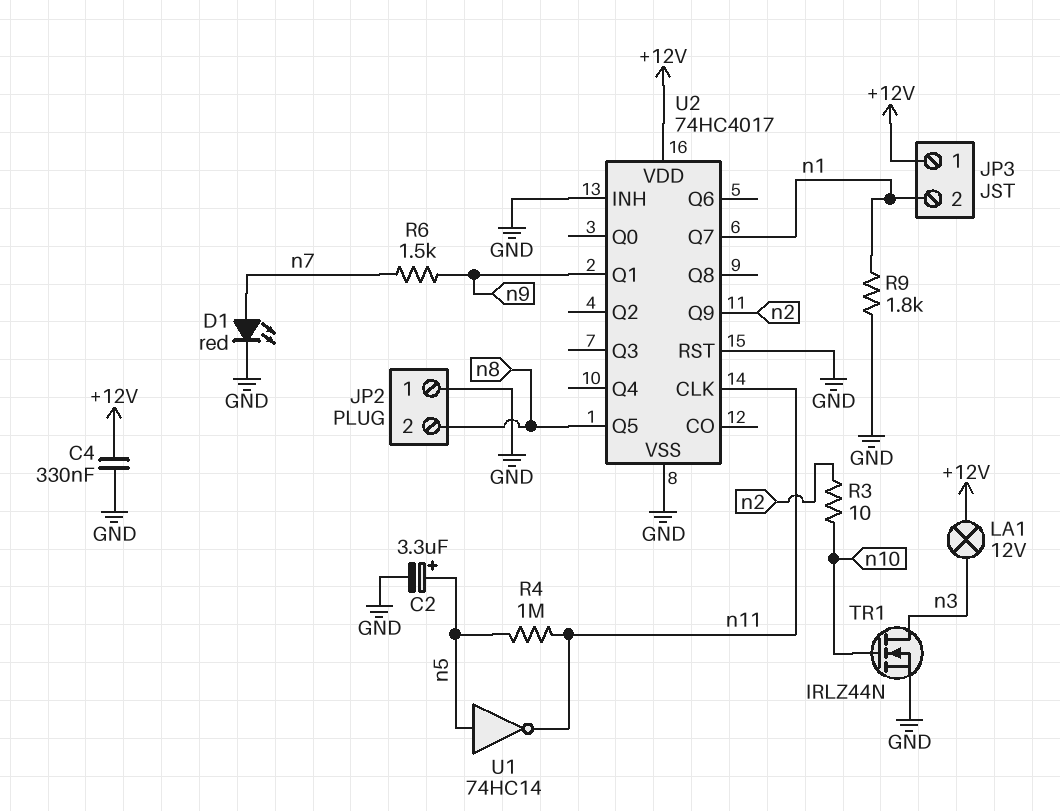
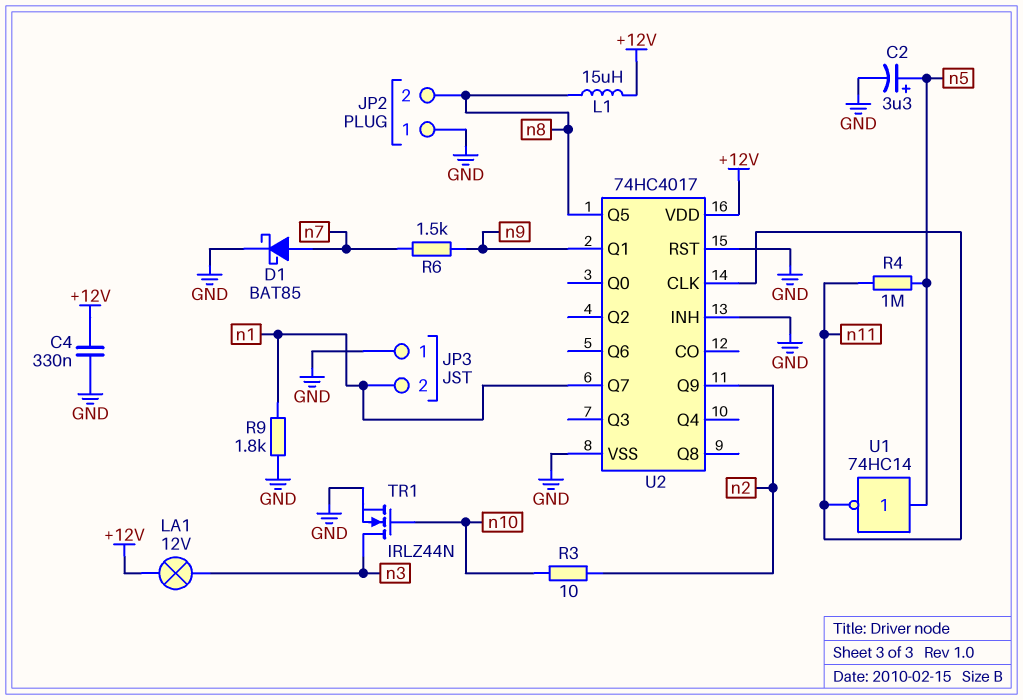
D1: LED red (A n7, K GND) -> schottky BAT85 (A n7, K GND)
JP3 pin 1: +12V -> GND
L1: none -> 15uH (+12V, n8)

